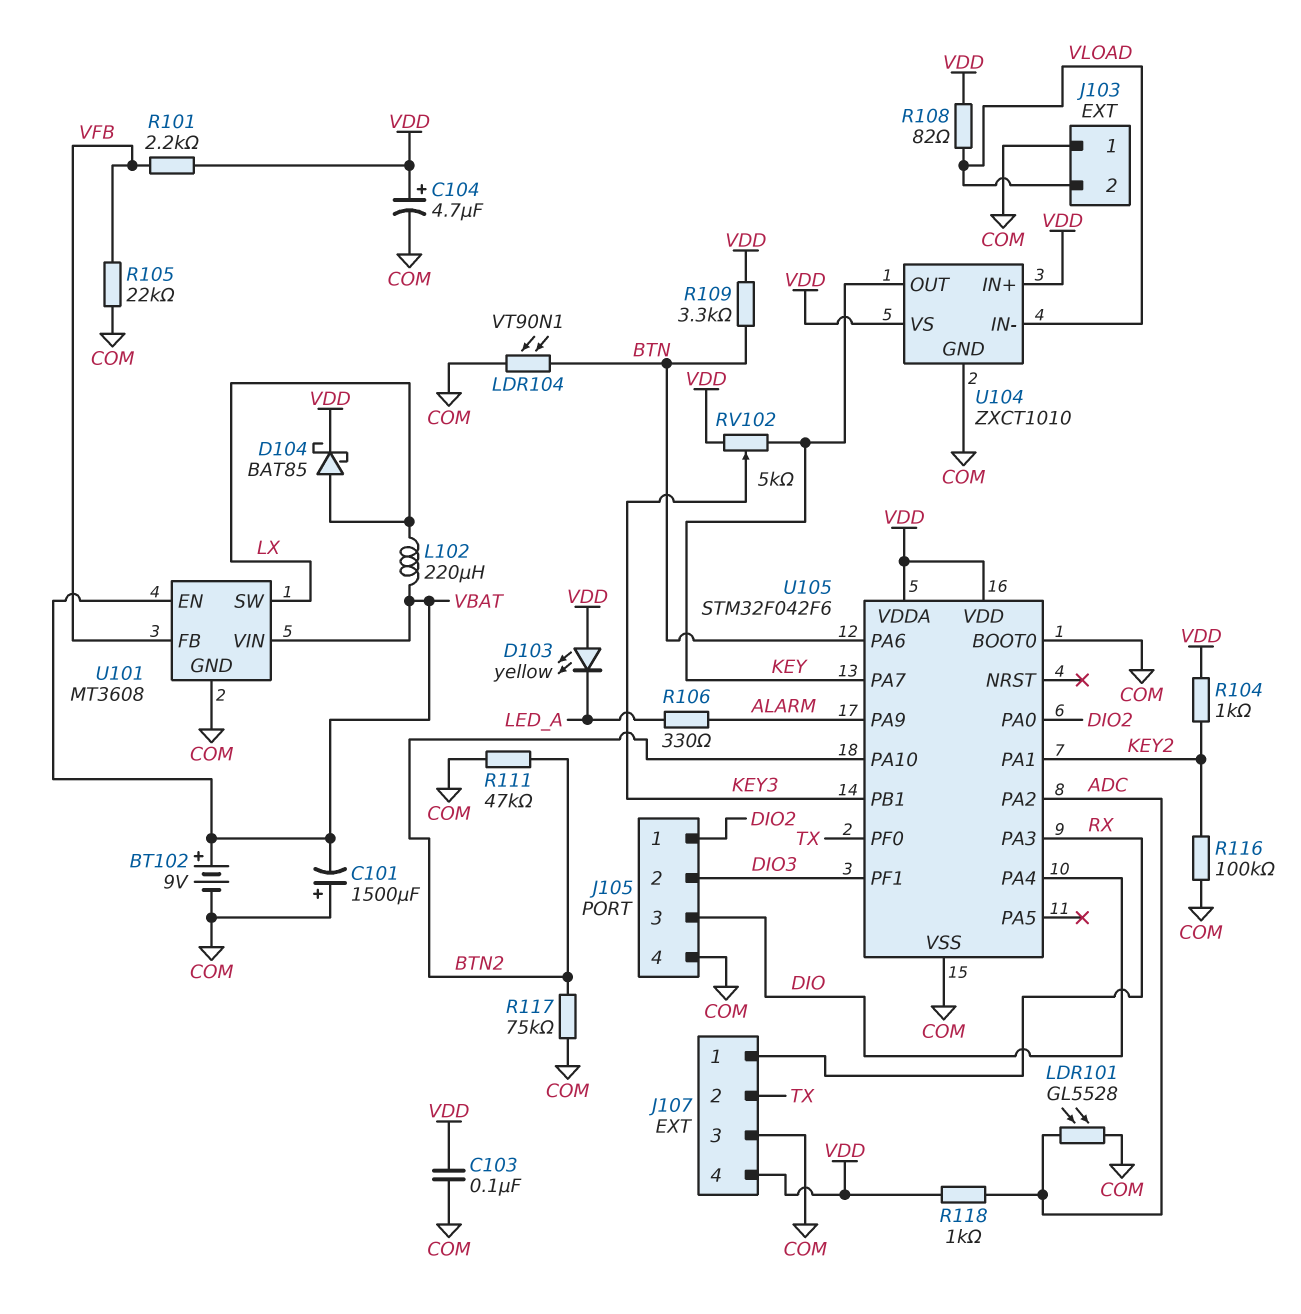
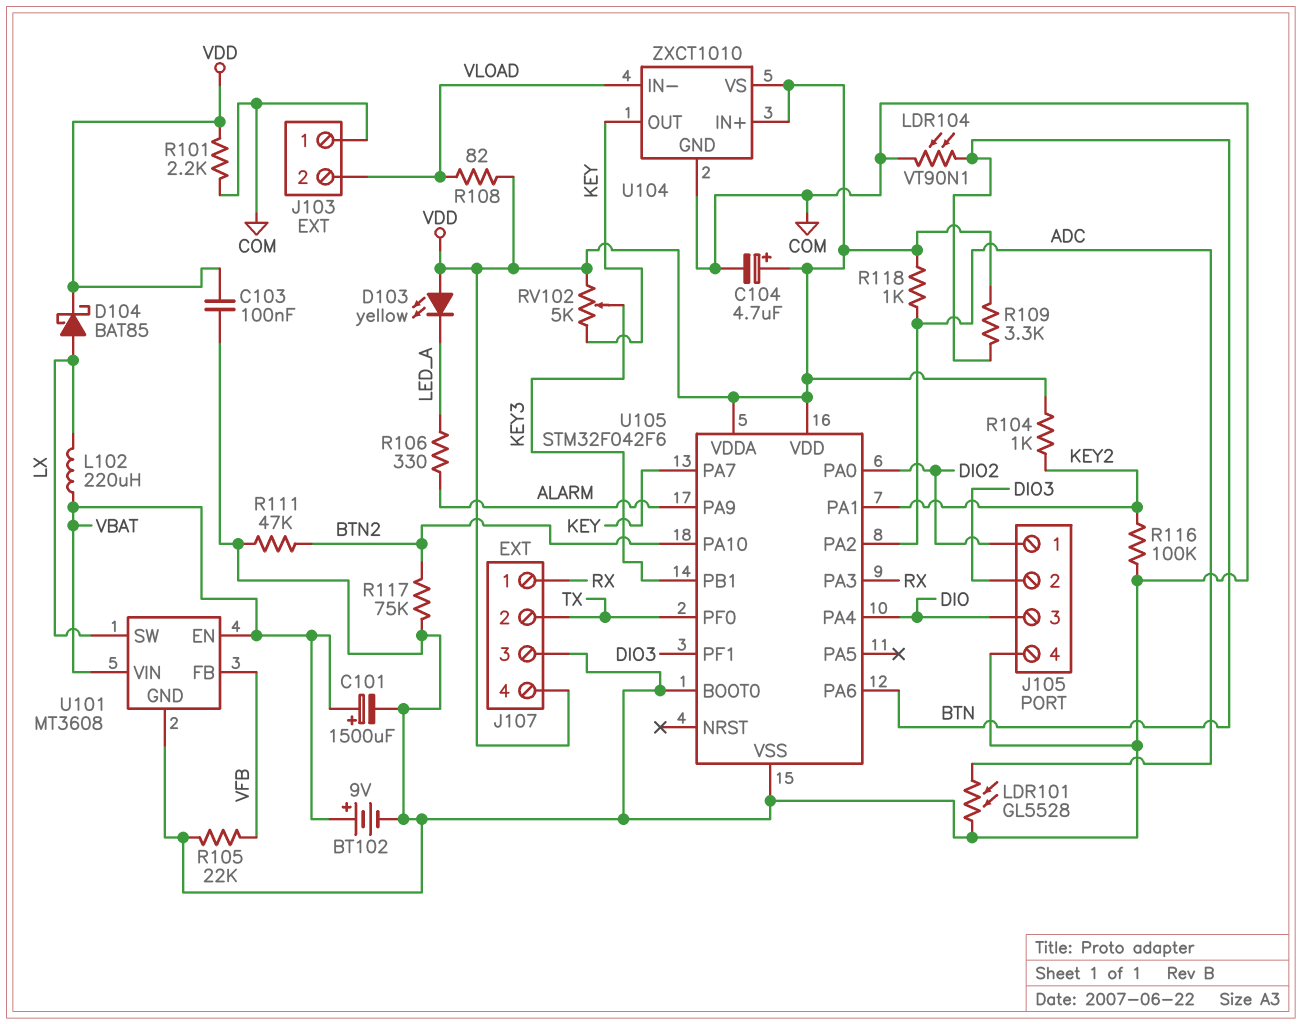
C101: 1500uF (plus COM, minus VBAT) -> 1500uF (plus VBAT, minus COM)
R101: 2.2k (VDD, VFB) -> 2.2k (COM, VDD)

